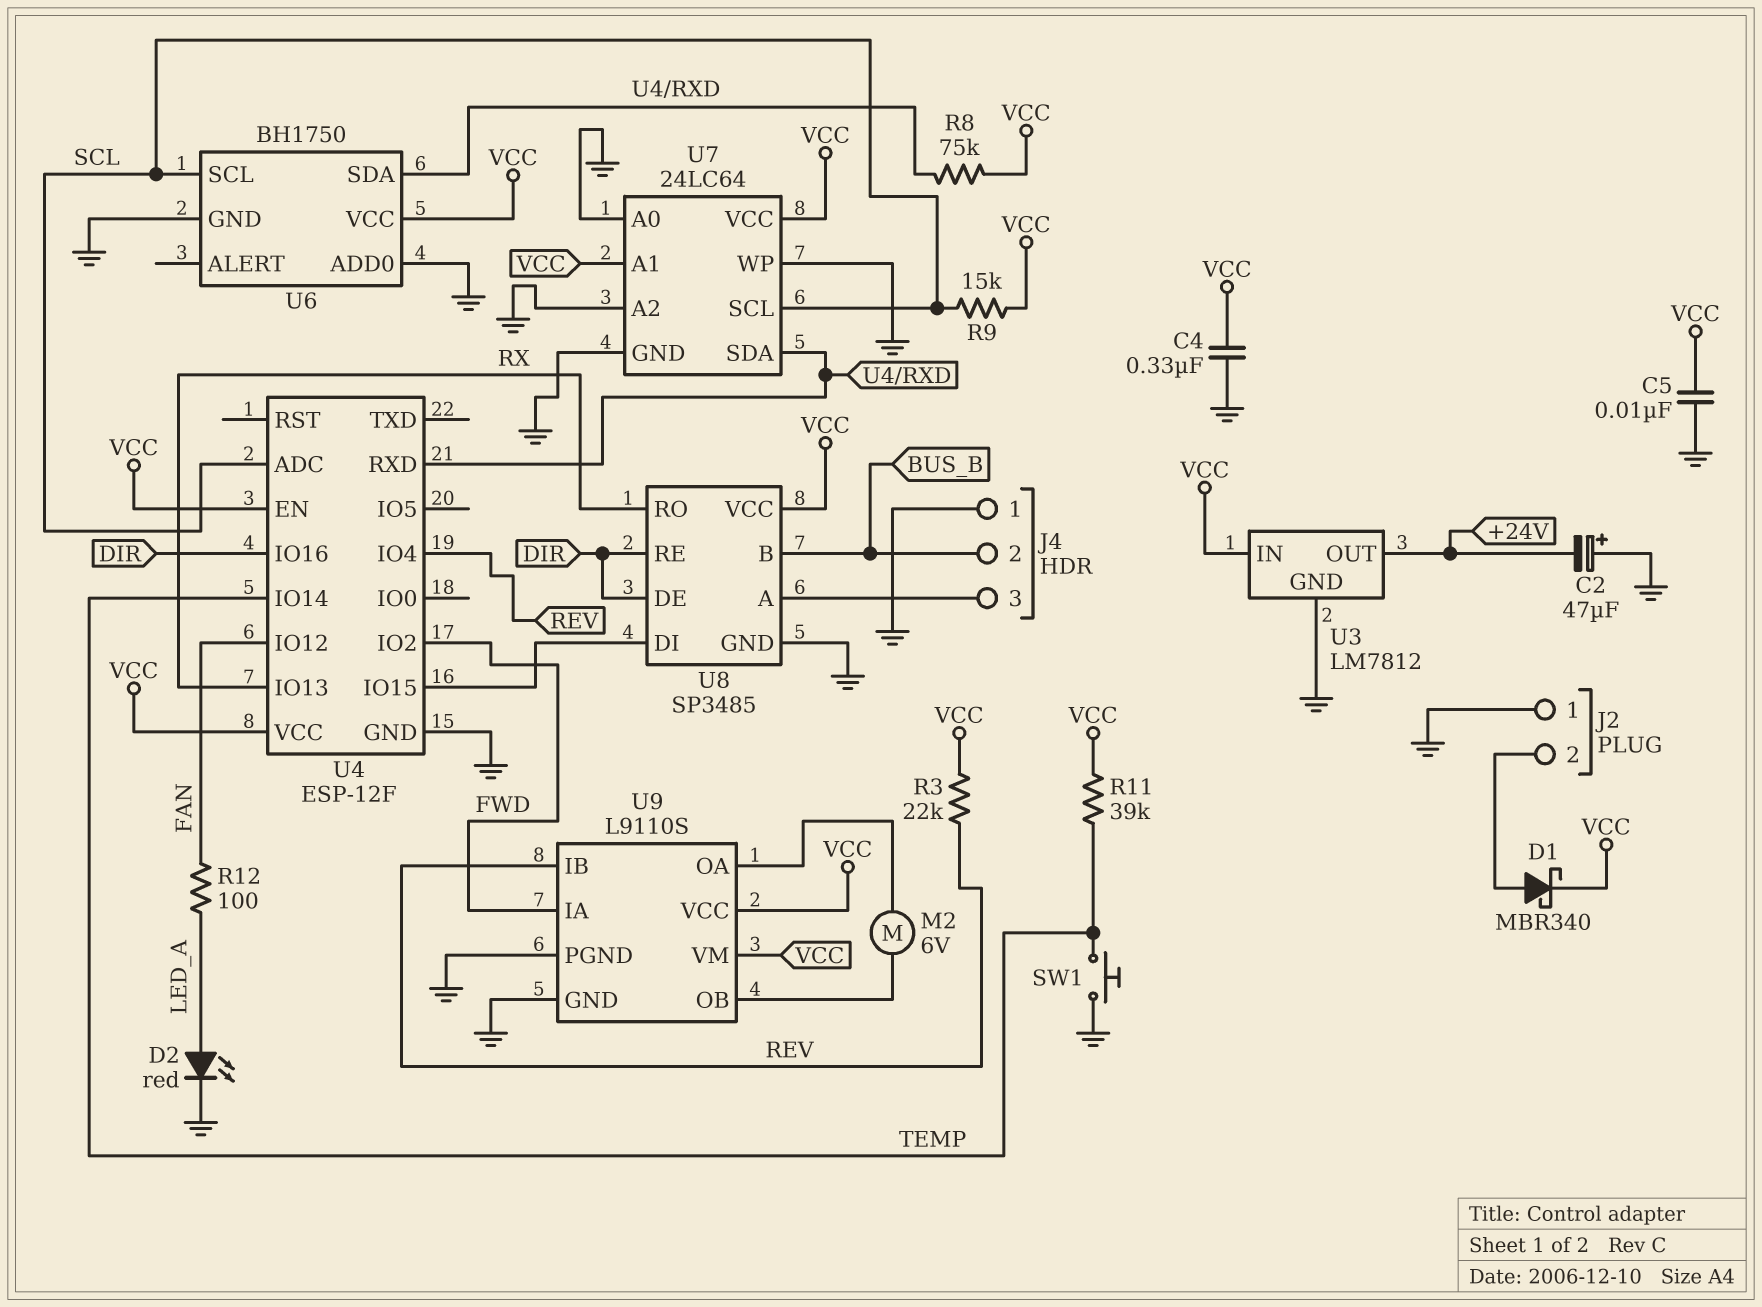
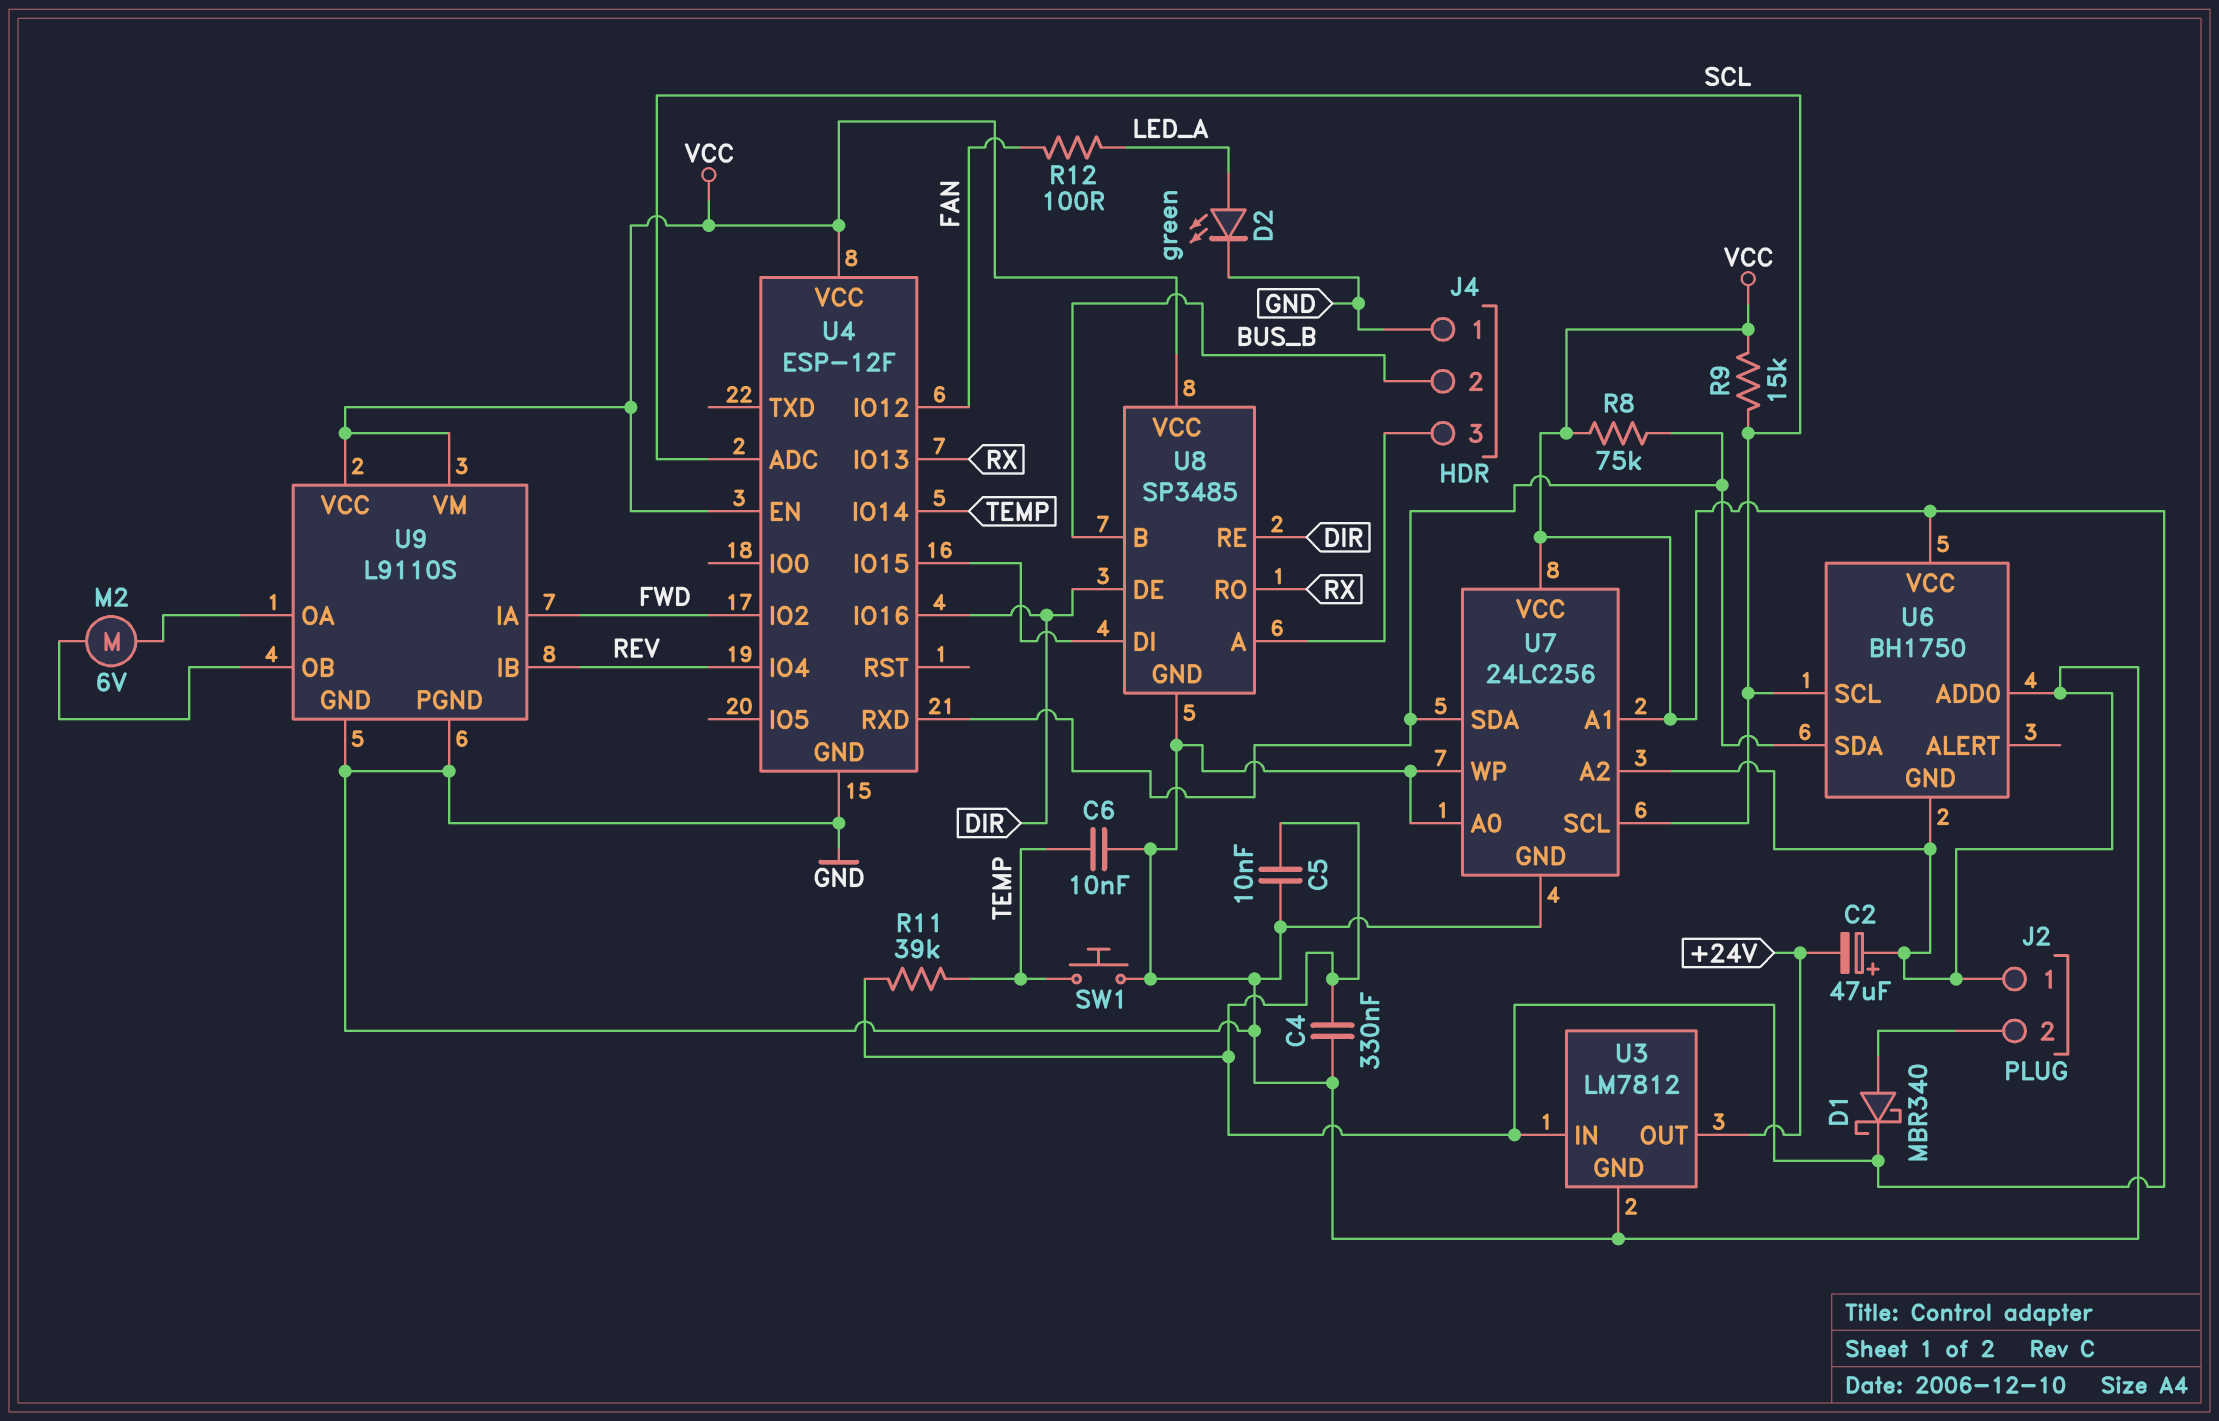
C6: none -> 10nF (GND, TEMP)
D2: LED red (A LED_A, K GND) -> LED green (A LED_A, K GND)
R3: 22k (REV, VCC) -> none
U7: 24LC64 -> 24LC256

